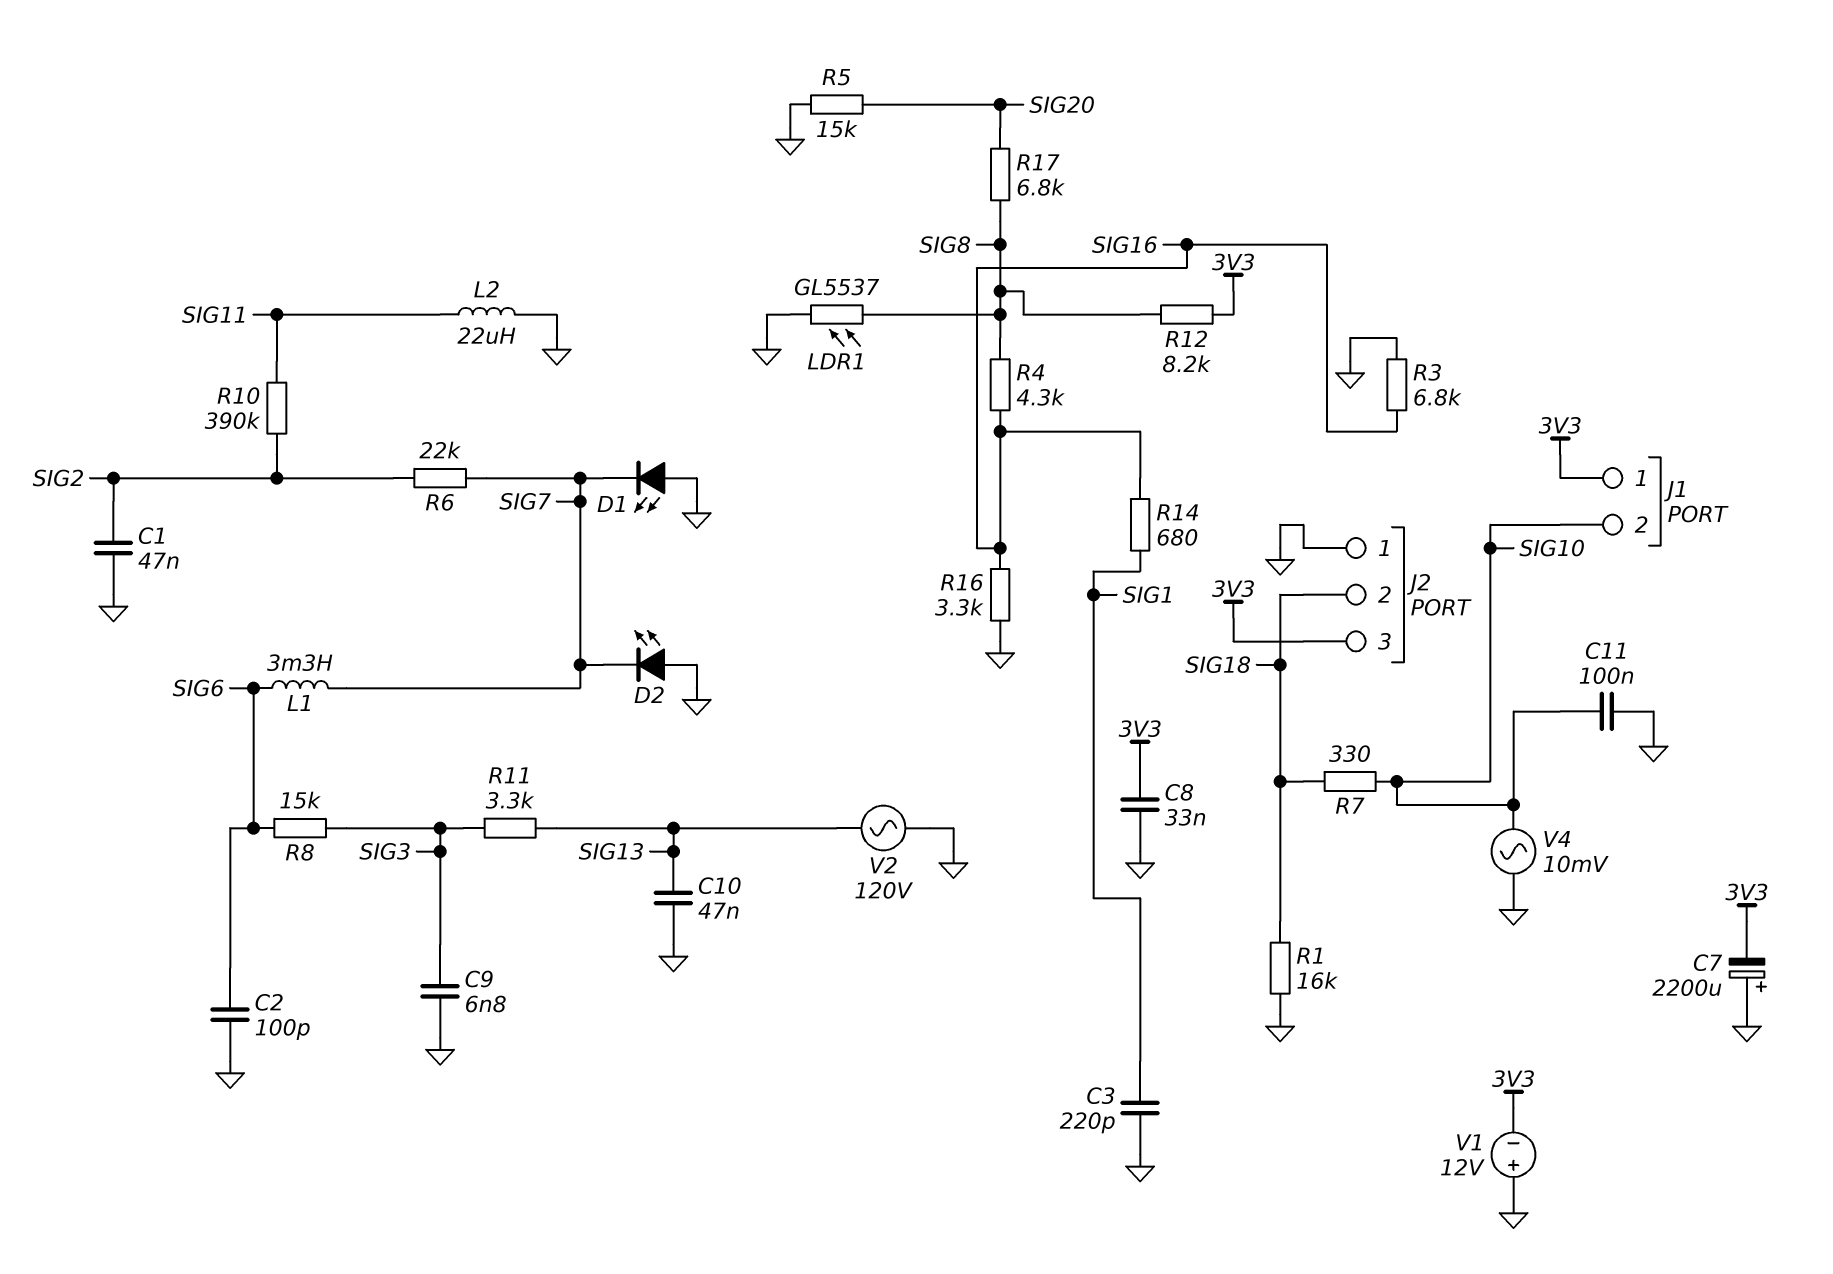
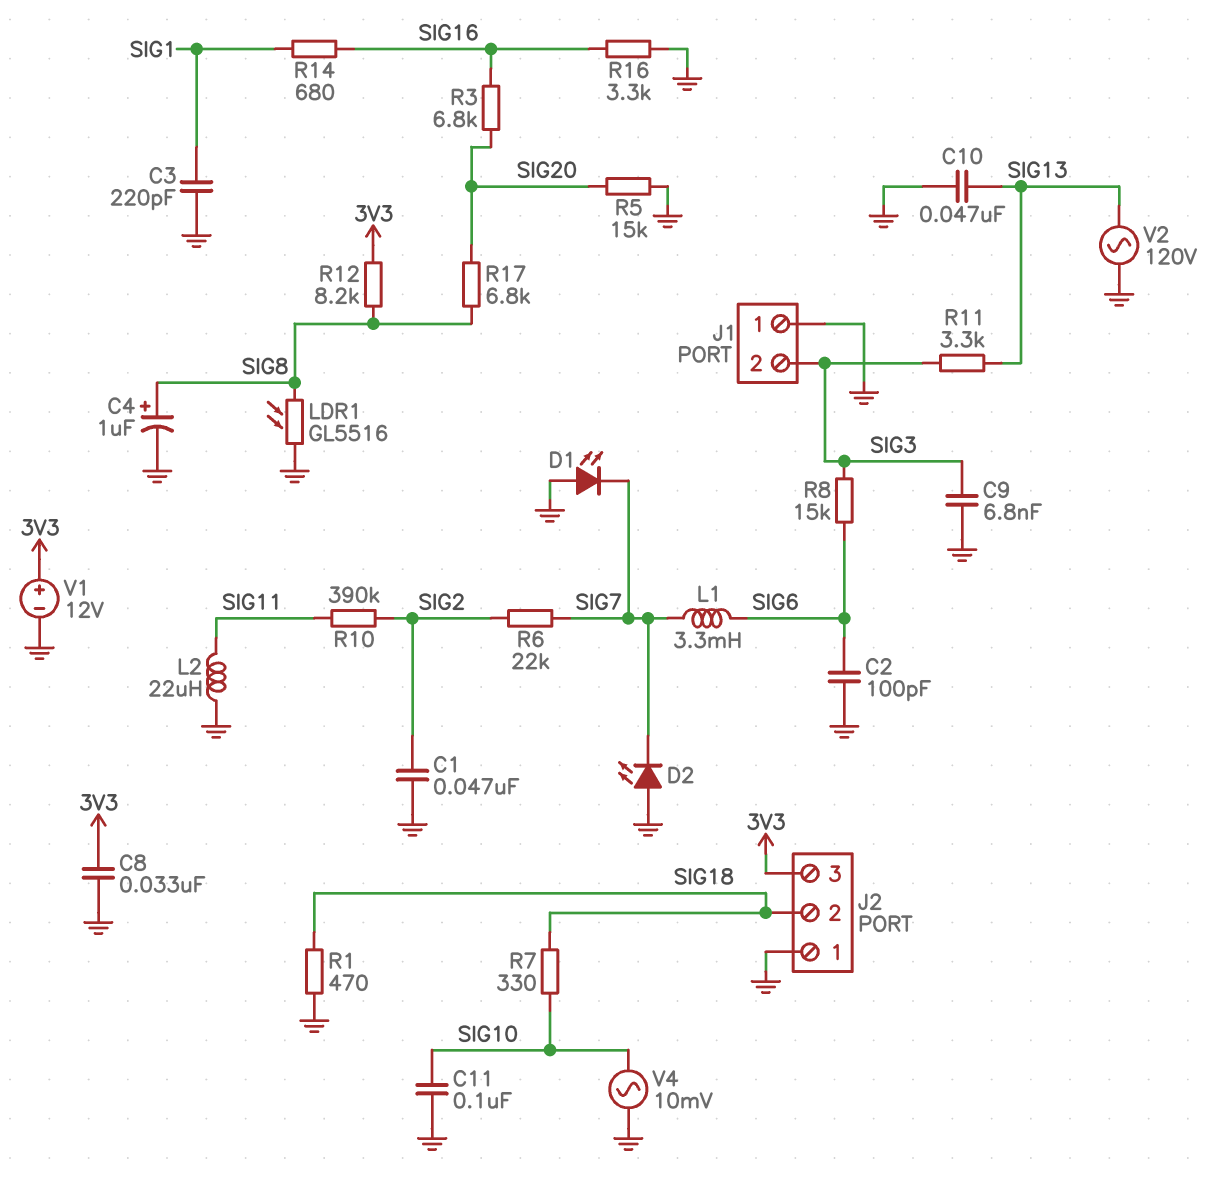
C4: none -> 1uF (plus SIG8, minus GND)
C7: 2200uF (plus GND, minus 3V3) -> none
J1 pin 1: 3V3 -> GND
J1 pin 2: SIG10 -> SIG3
LDR1: GL5537 (GND, SIG8) -> GL5516 (GND, SIG8)
R1: 16k (GND, SIG18) -> 470 (GND, SIG18)
R3: 6.8k (GND, SIG16) -> 6.8k (SIG16, SIG20)
R4: 4.3k (SIG8, SIG16) -> none
V1: 12V (plus GND, minus 3V3) -> 12V (plus 3V3, minus GND)

